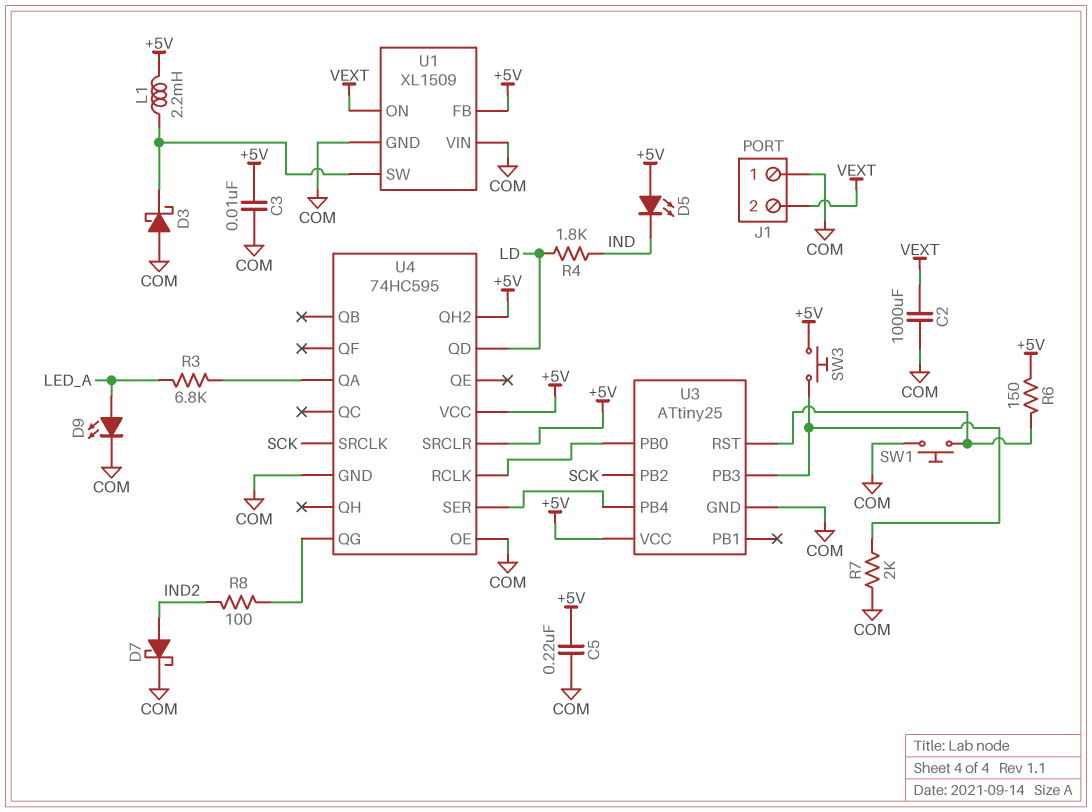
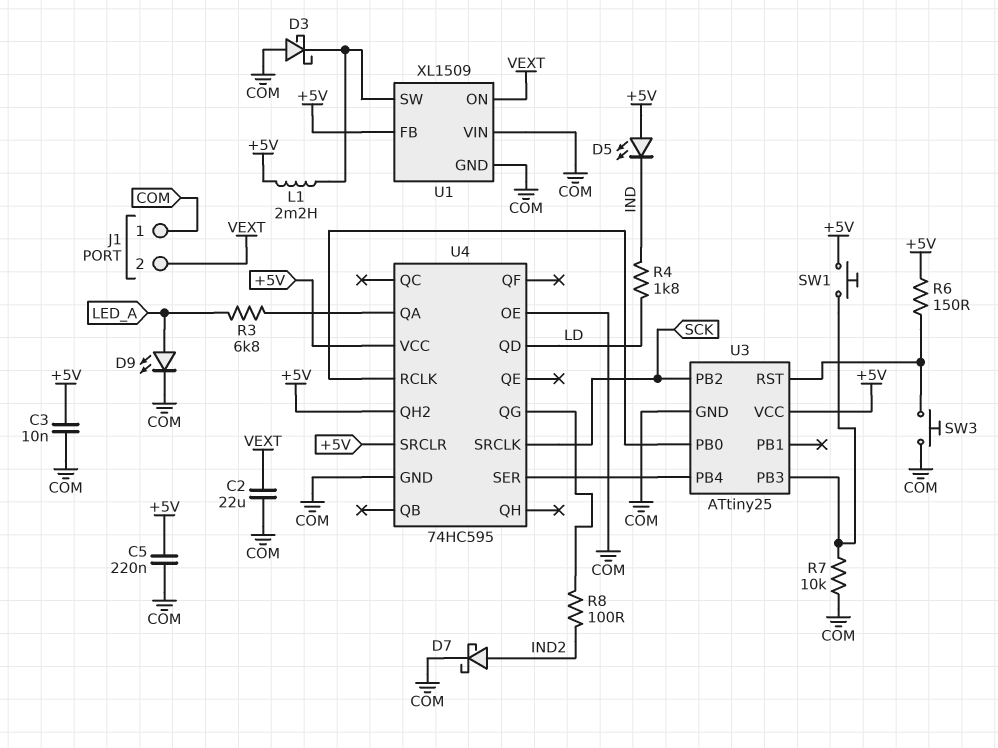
C2: 1000uF (COM, VEXT) -> 22uF (COM, VEXT)
R7: 2k (COM, U3/PB3) -> 10k (COM, U3/PB3)
SW1: button (COM, U3/RST) -> button (+5V, U3/PB3)
SW3: button (+5V, U3/PB3) -> button (COM, U3/RST)

